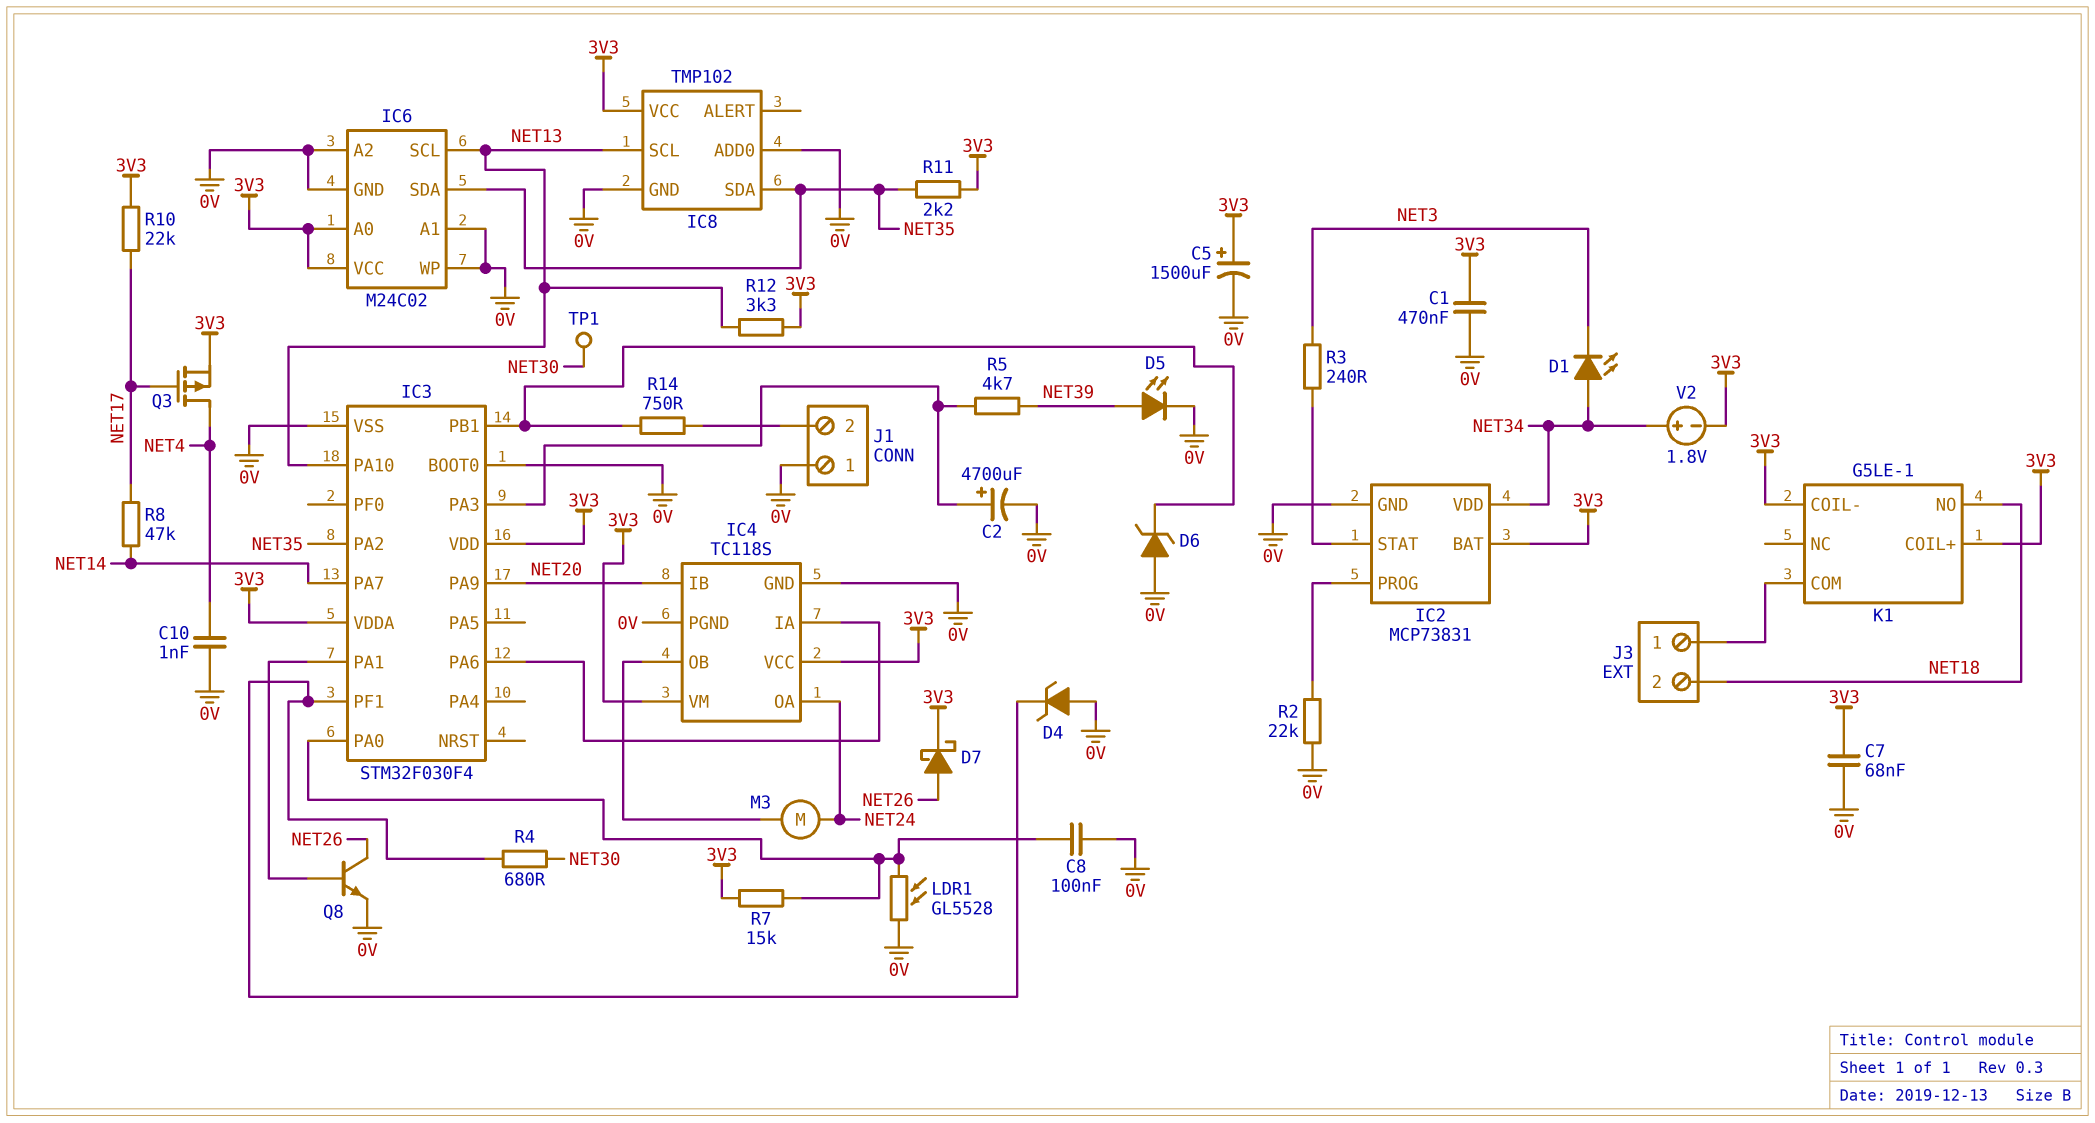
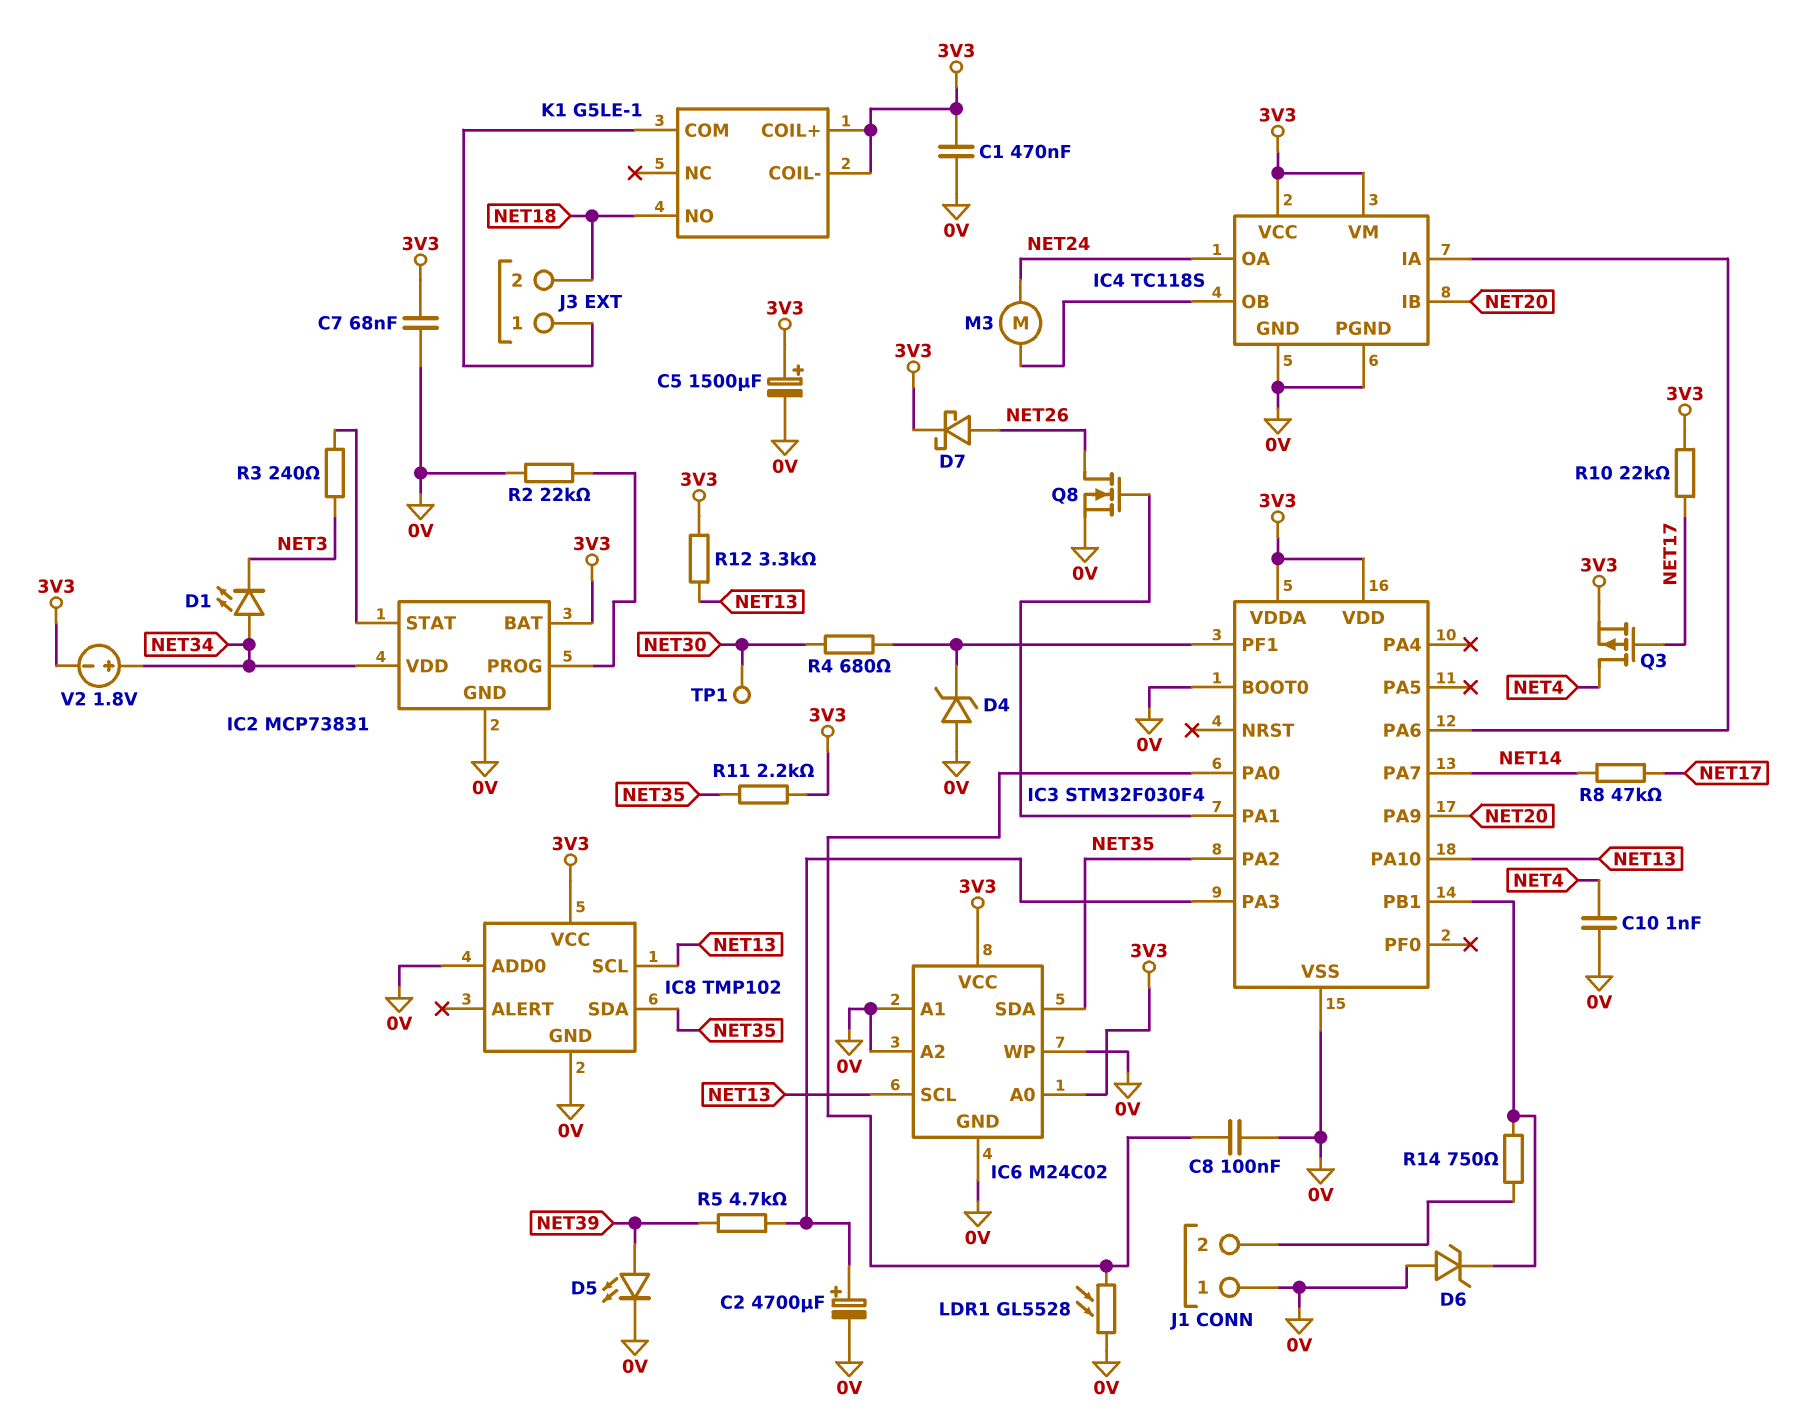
Q8: NPN (B IC3/PA1, C NET26, E 0V) -> NMOS (G IC3/PA1, D NET26, S 0V)
R7: 15k (3V3, IC3/PA0) -> none

